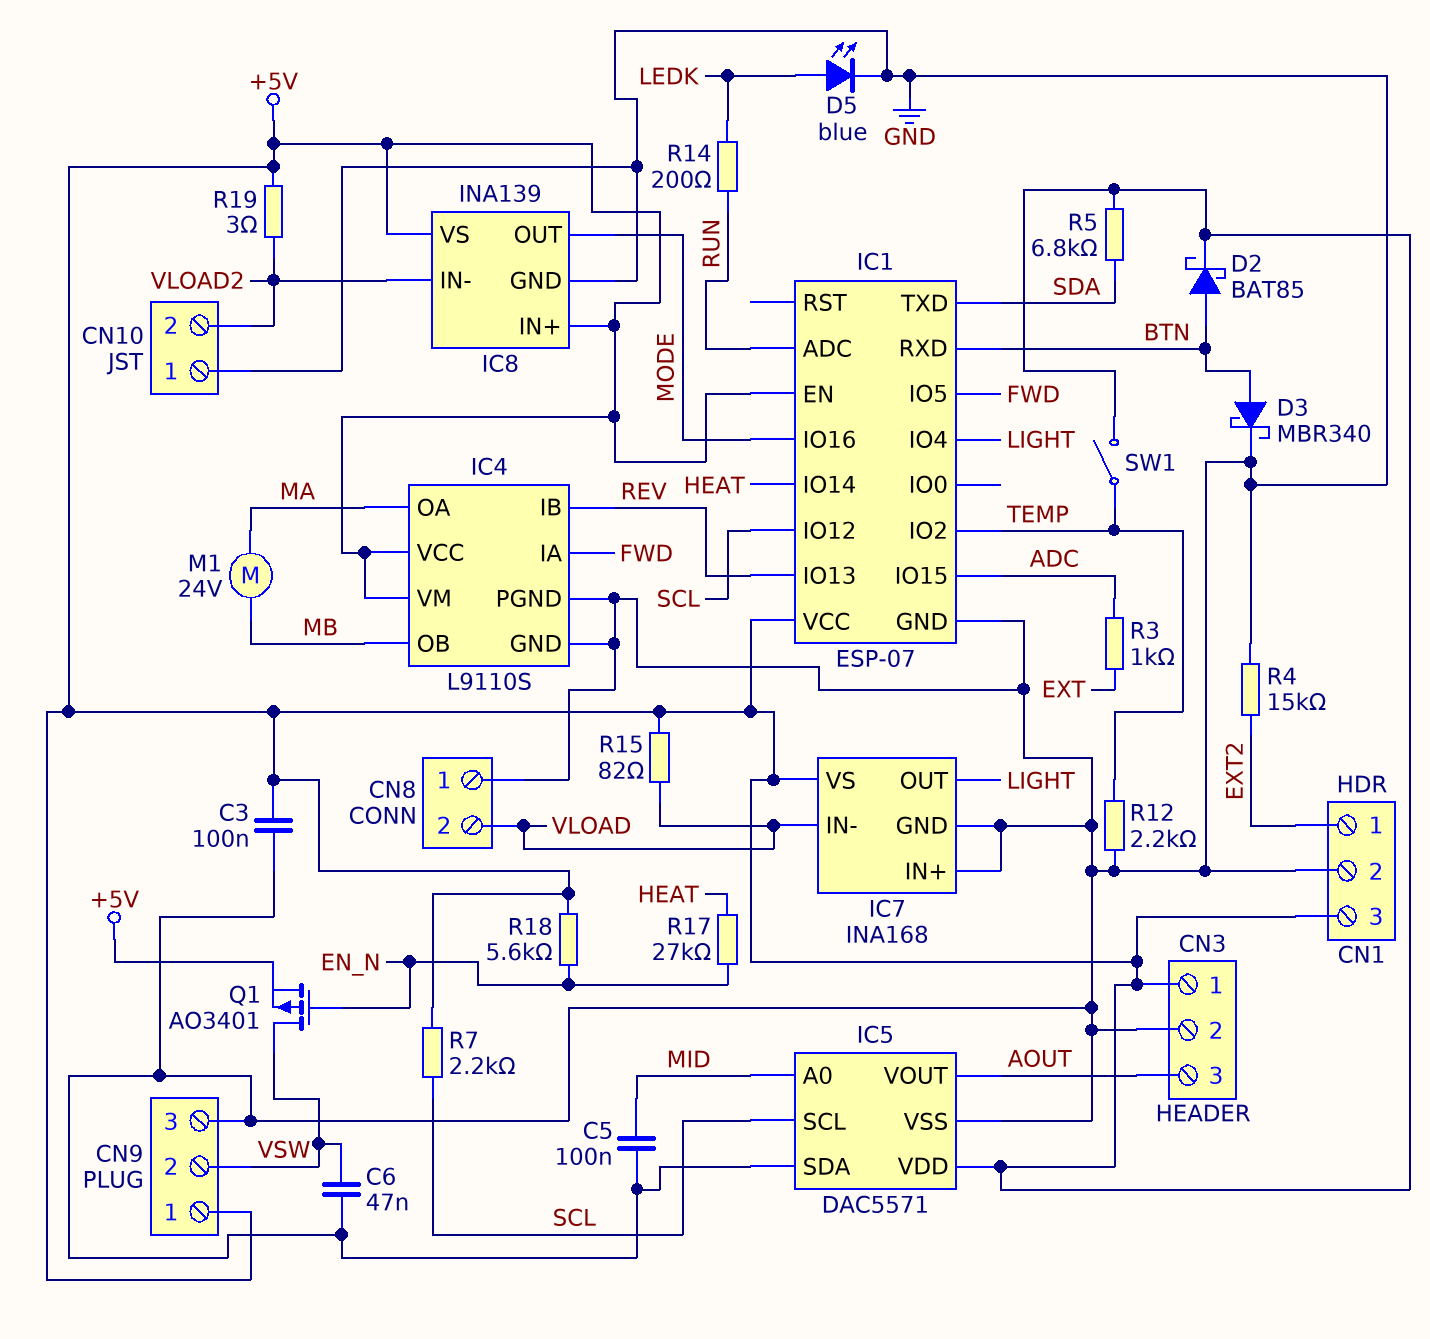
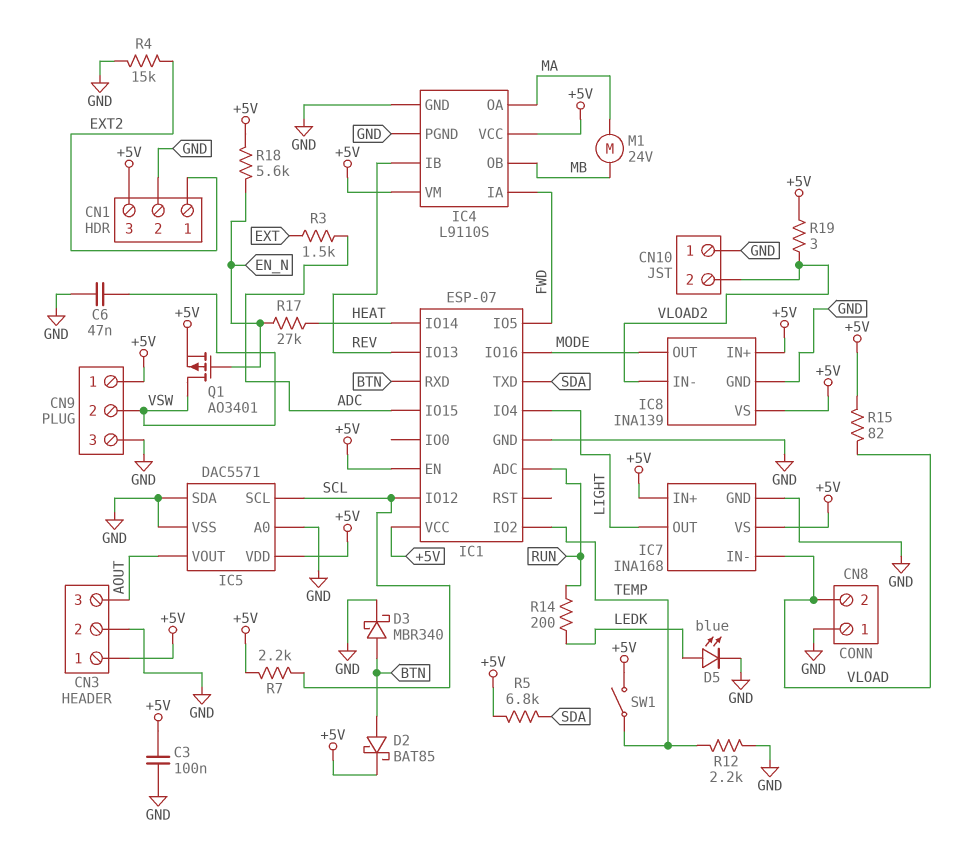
C5: 100nF (GND, MID) -> none
IC5 pin A0: MID -> GND
IC7 pin IN+: GND -> +5V
R3: 1k (ADC, EXT) -> 1.5k (ADC, EXT)

